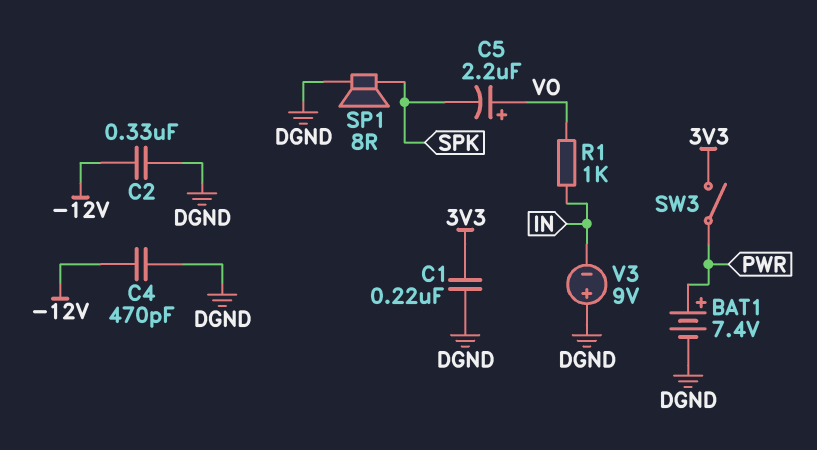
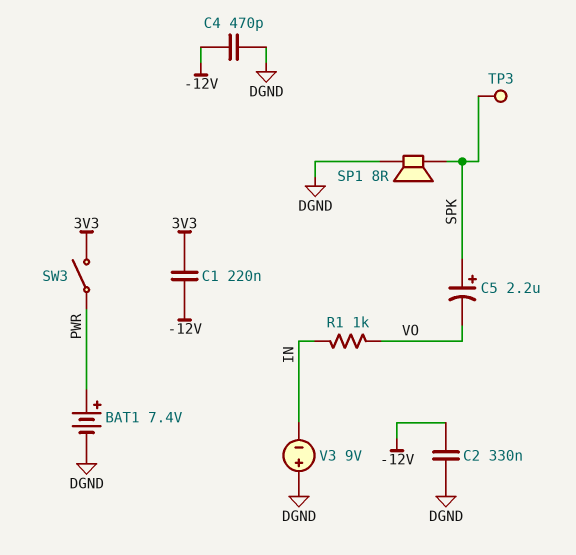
C1: 220nF (3V3, DGND) -> 220nF (-12V, 3V3)
C5: 2.2uF (plus VO, minus SPK) -> 2.2uF (plus SPK, minus VO)
TP3: none -> test point (SPK)

